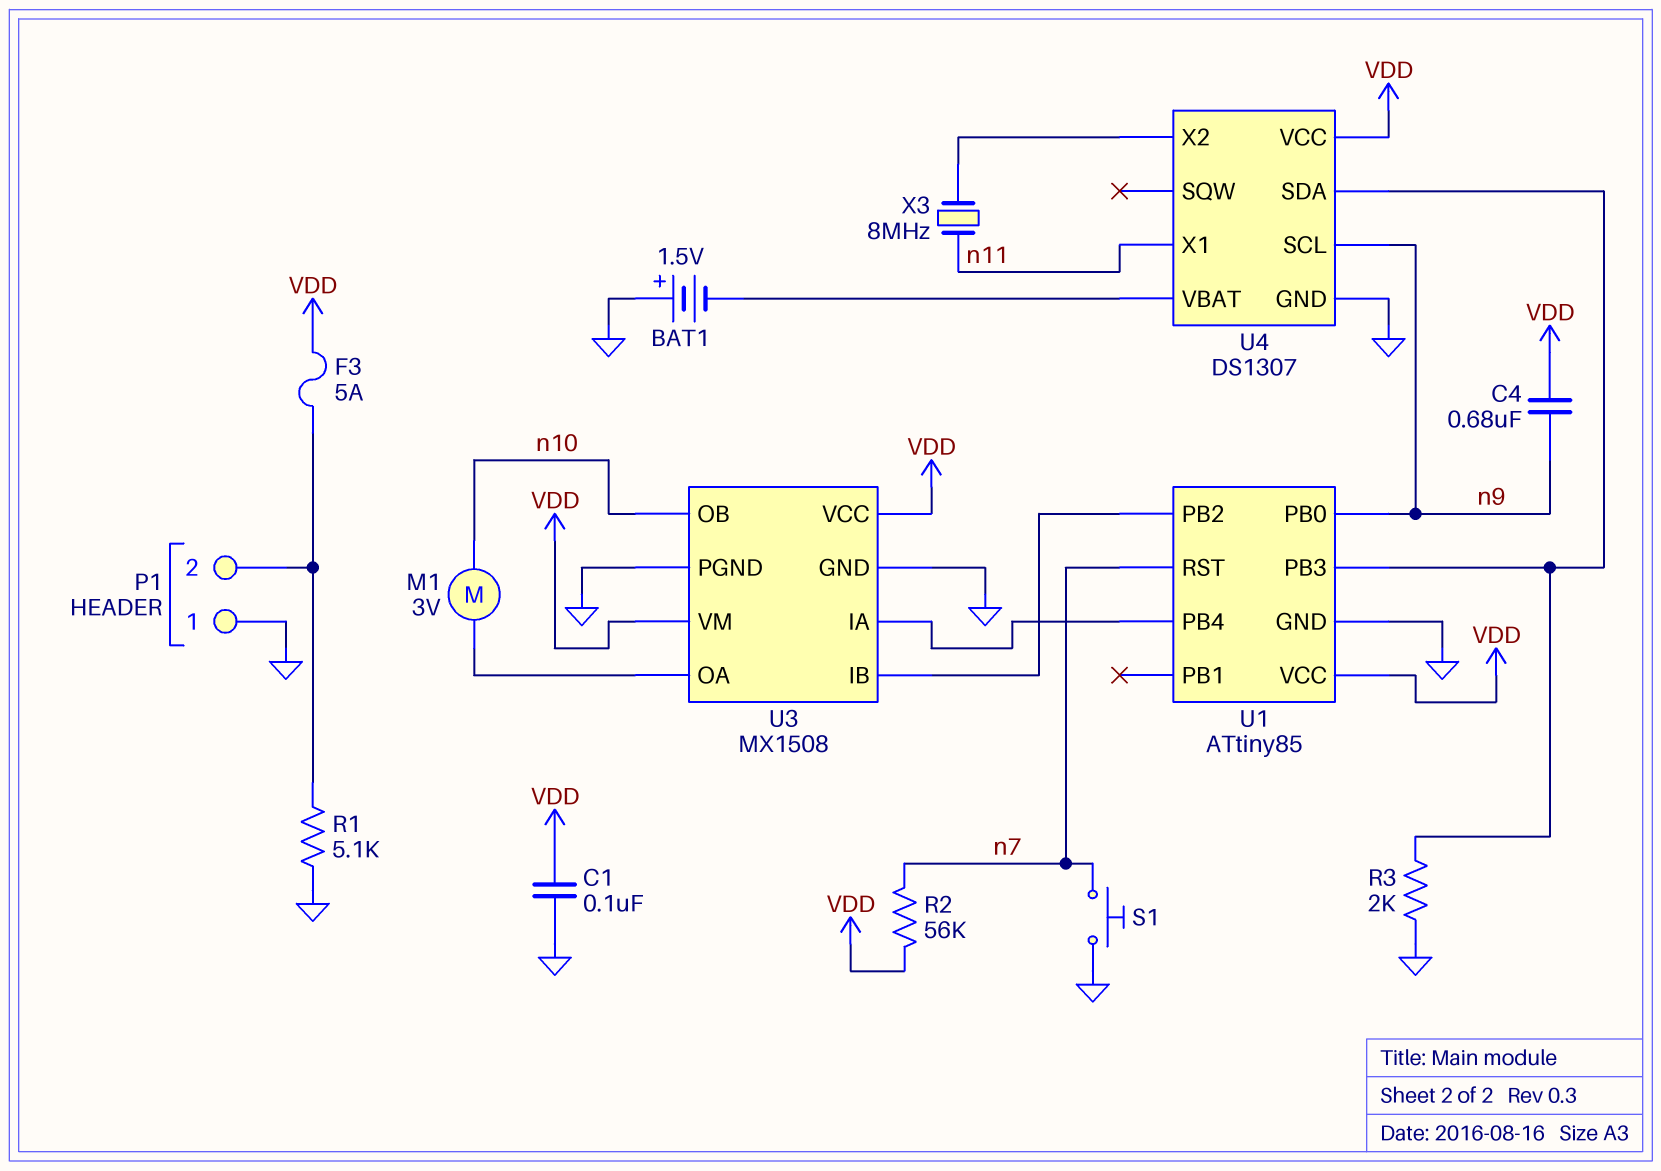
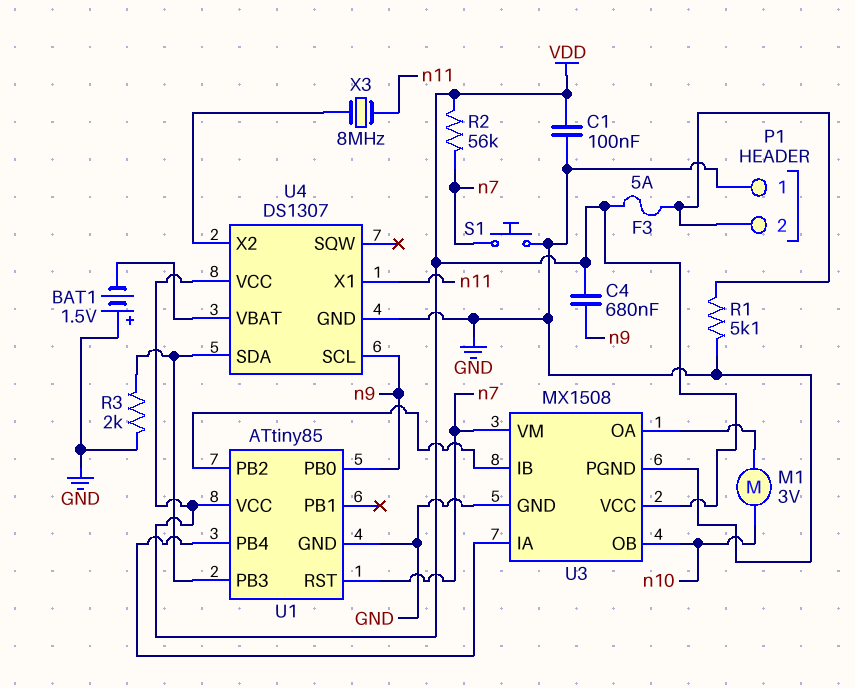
U3 pin VM: VDD -> n7

